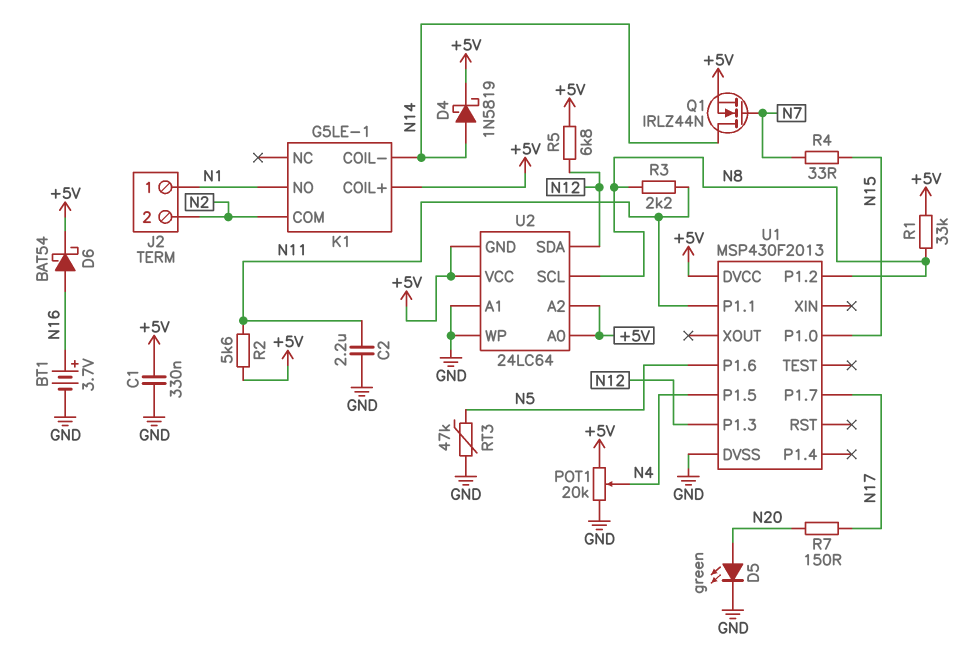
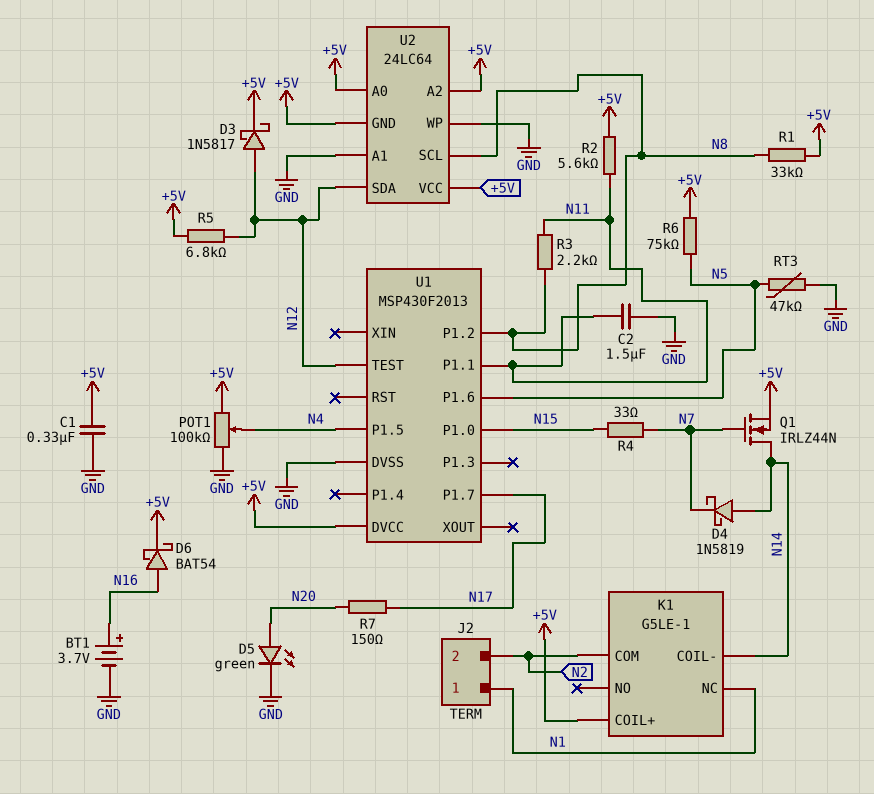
C2: 2.2uF (GND, N11) -> 1.5uF (GND, N11)
D3: none -> schottky 1N5817 (A N12, K +5V)
D4: schottky 1N5819 (A N14, K +5V) -> schottky 1N5819 (A N14, K N7)
K1 pin NC: none -> N1
K1 pin NO: N1 -> none
POT1: 20k (+5V, GND, wiper N4) -> 100k (+5V, GND, wiper N4)
R6: none -> 75k (+5V, N5)
U1 pin P1.3: N12 -> none
U1 pin TEST: none -> N12

